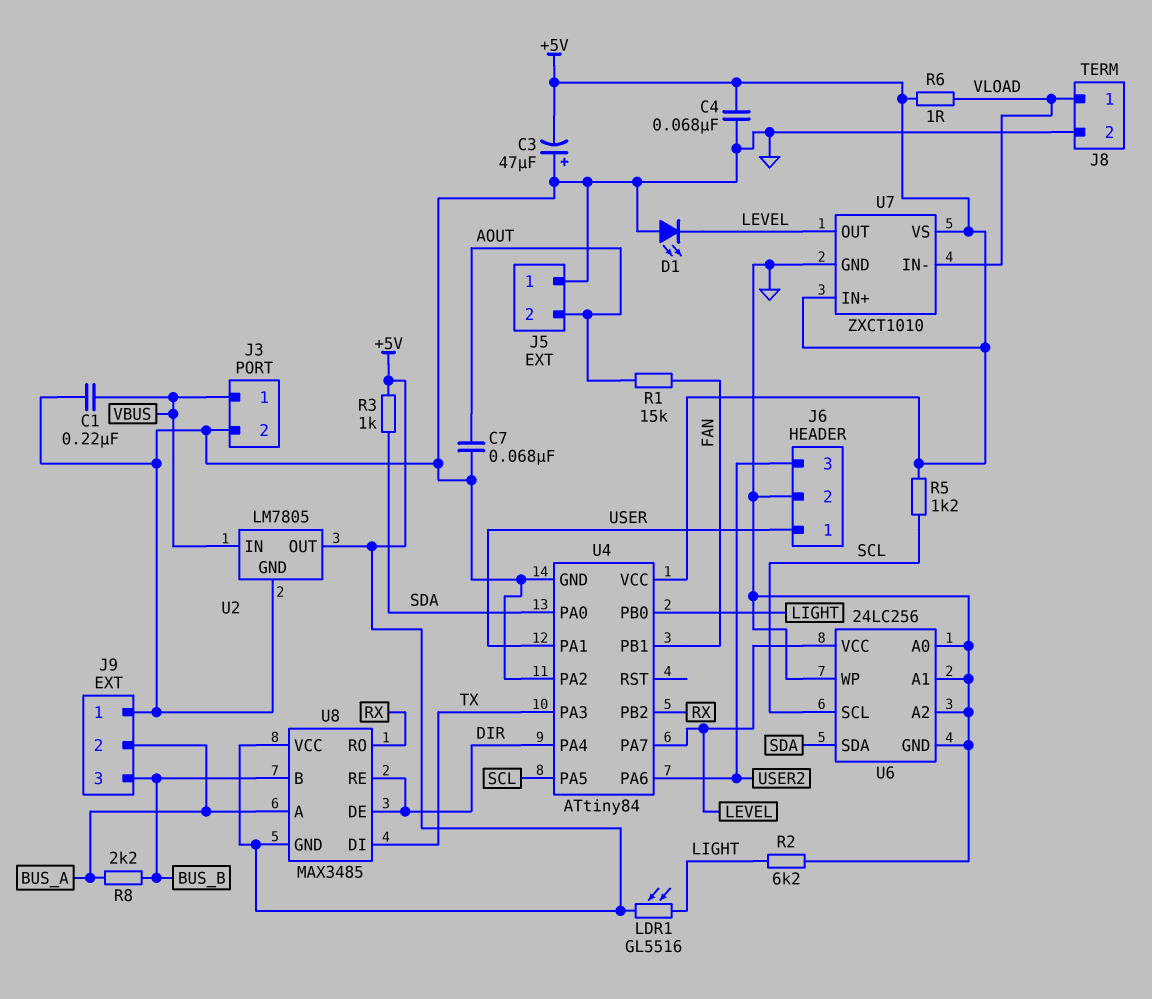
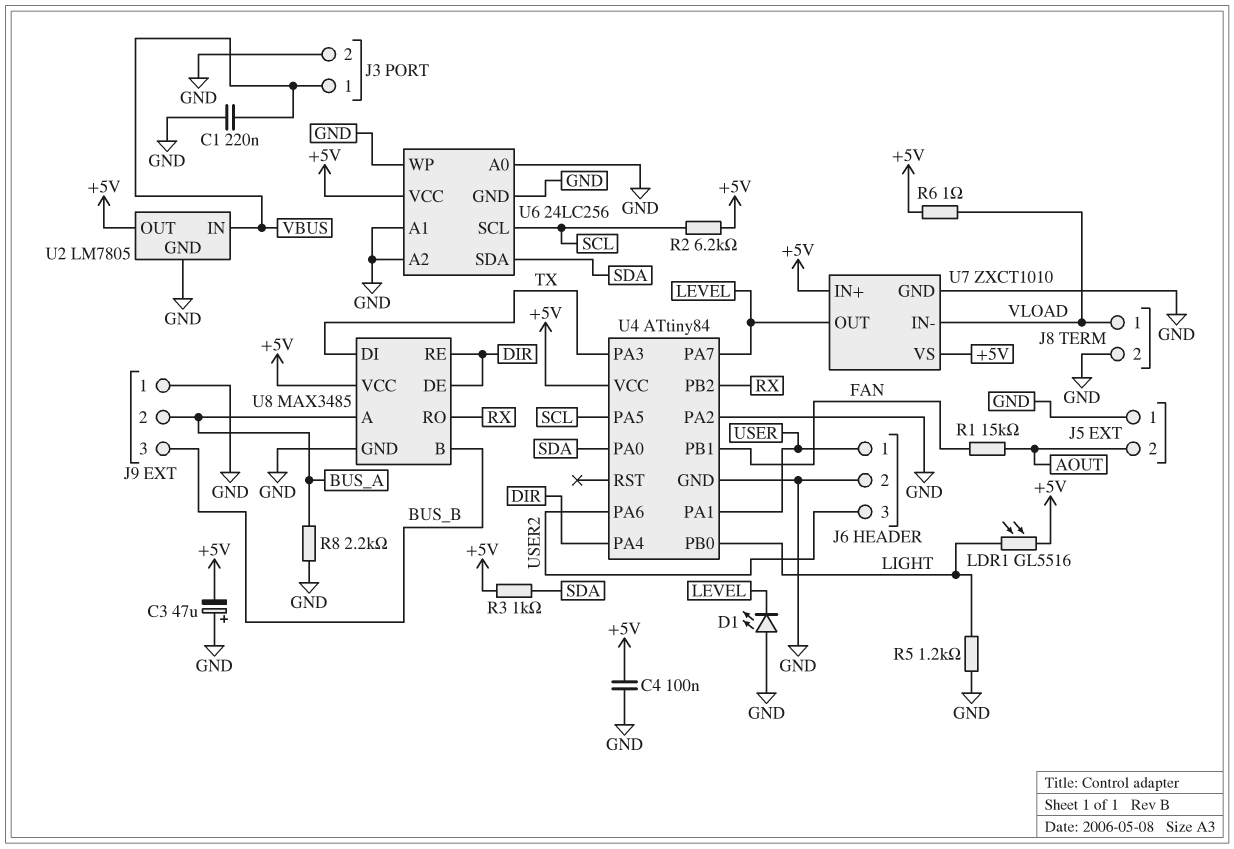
C4: 68nF (+5V, GND) -> 100nF (+5V, GND)
C7: 68nF (AOUT, GND) -> none
R2: 6.2k (GND, LIGHT) -> 6.2k (+5V, SCL)
R5: 1.2k (+5V, SCL) -> 1.2k (GND, LIGHT)
R8: 2.2k (BUS_A, BUS_B) -> 2.2k (BUS_A, GND)
U6 pin VCC: LEVEL -> +5V
U8 pin GND: +5V -> GND

